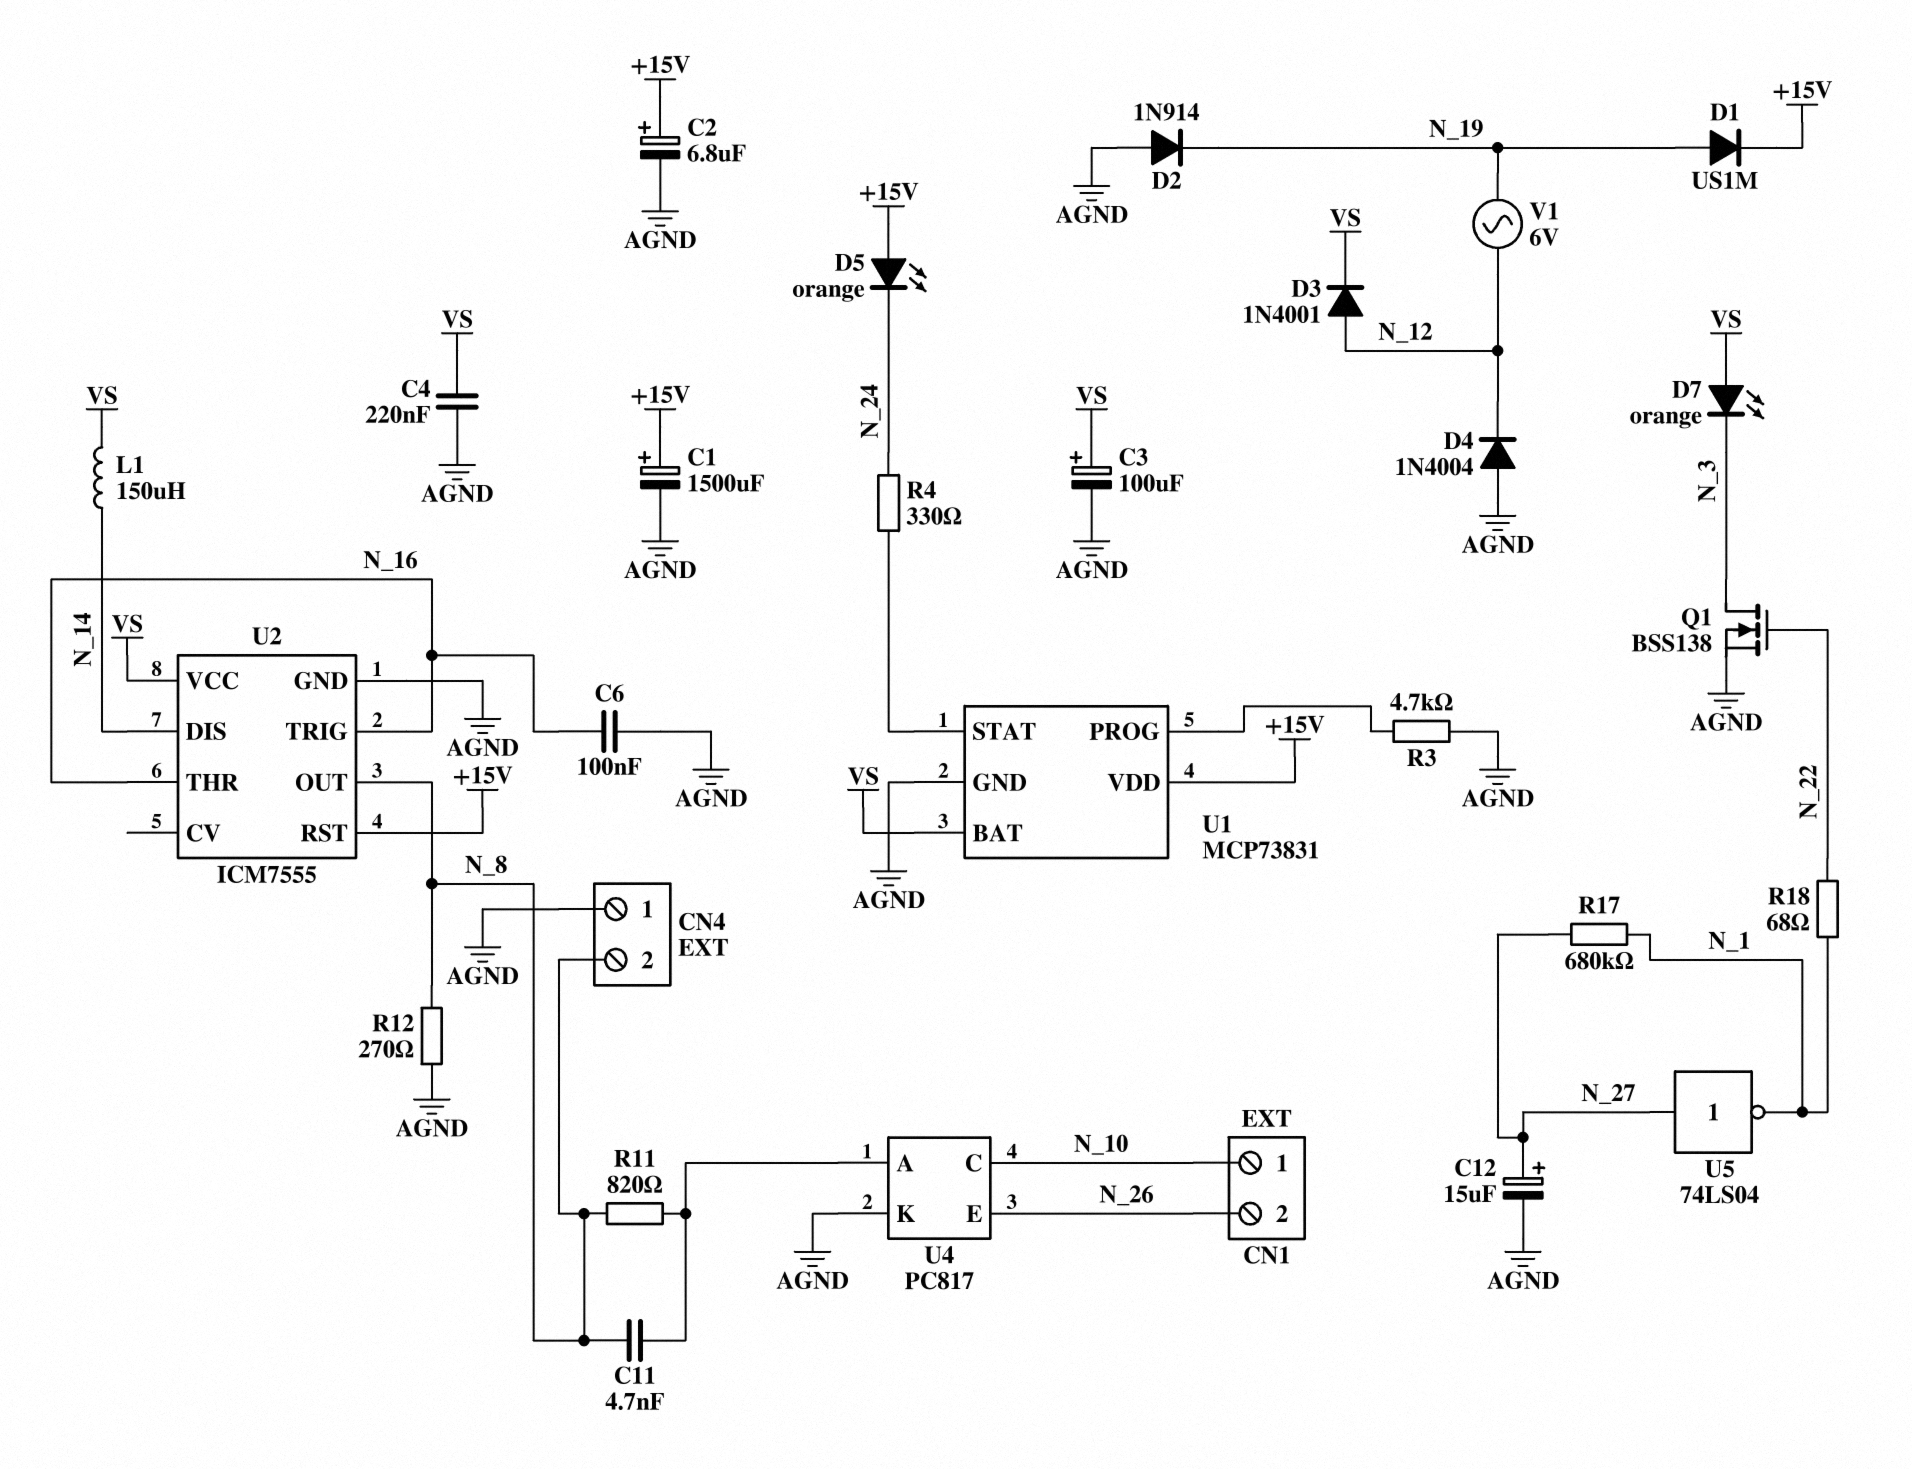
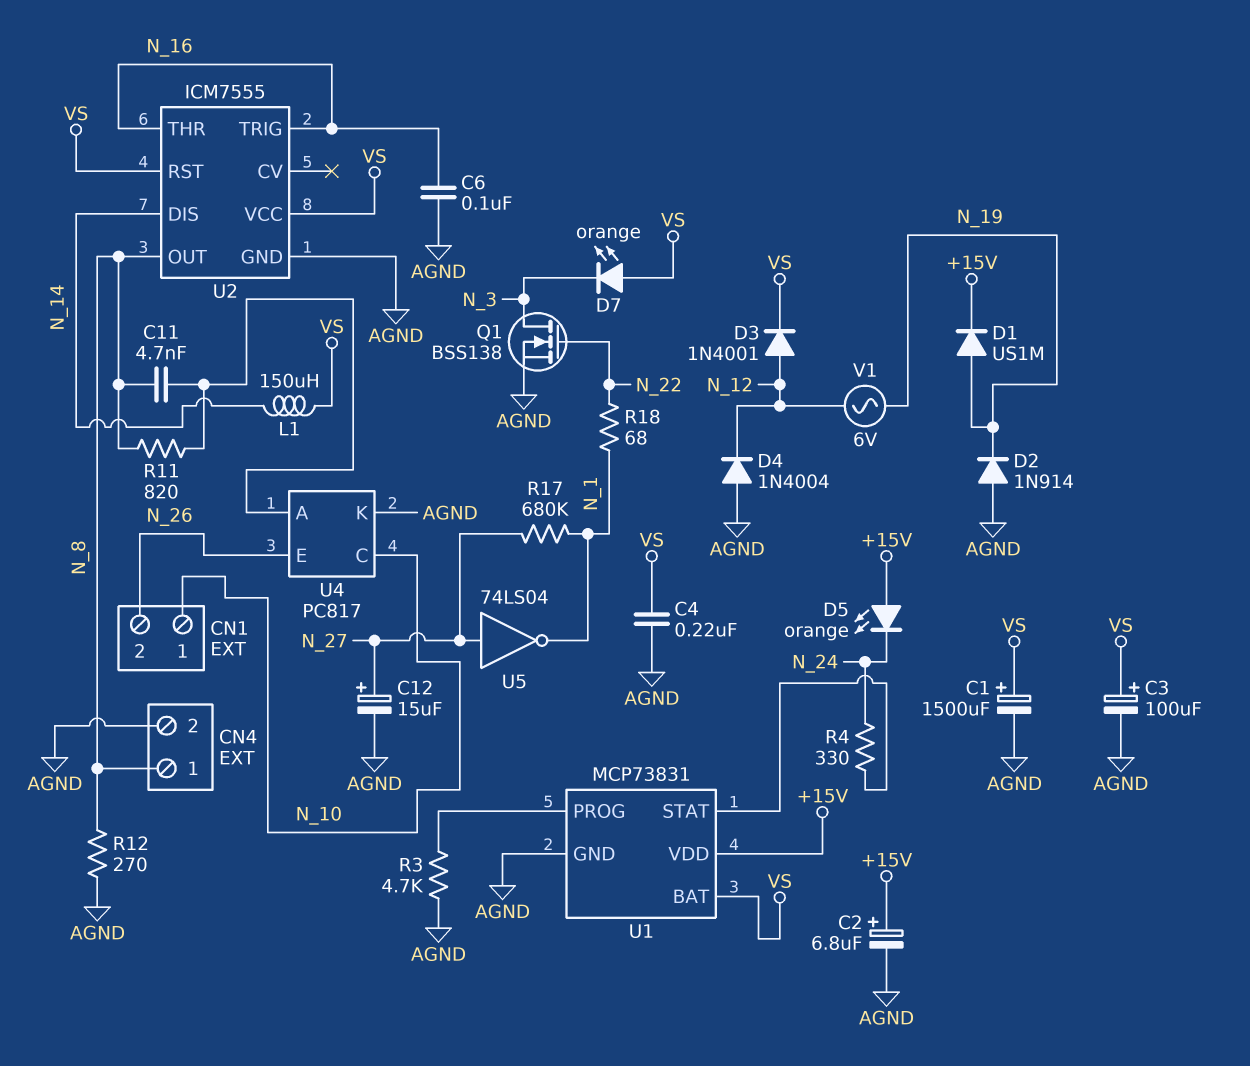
C1: 1500uF (plus +15V, minus AGND) -> 1500uF (plus VS, minus AGND)
CN4 pin 1: AGND -> N_8
CN4 pin 2: N_8 -> AGND
U2 pin RST: +15V -> VS

